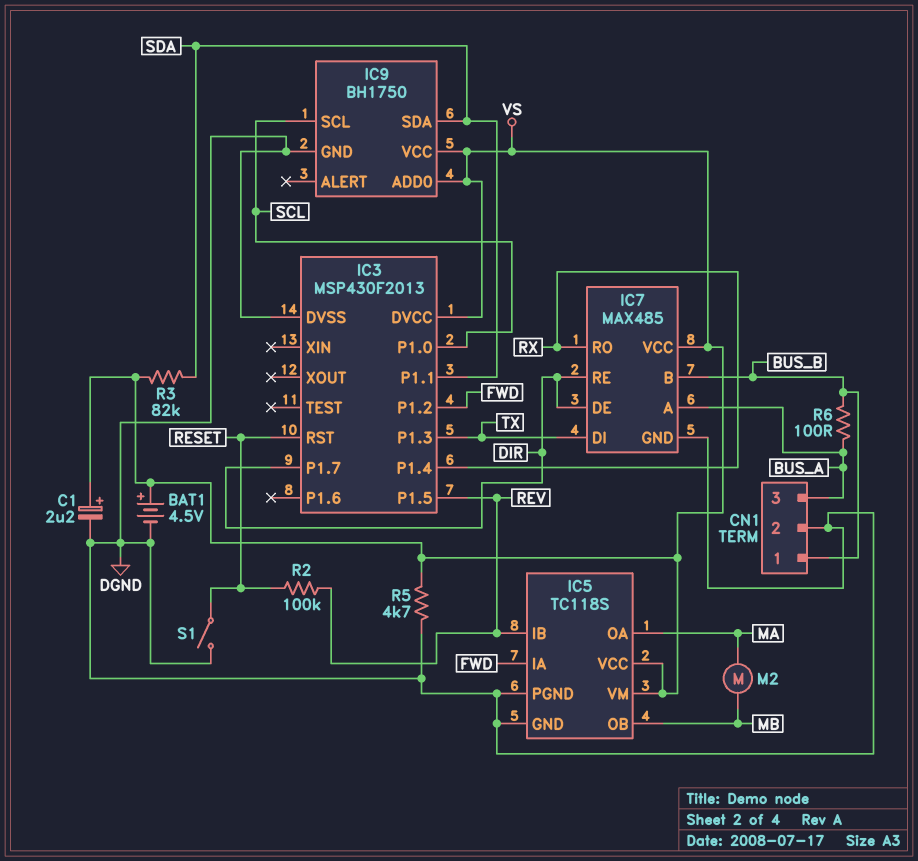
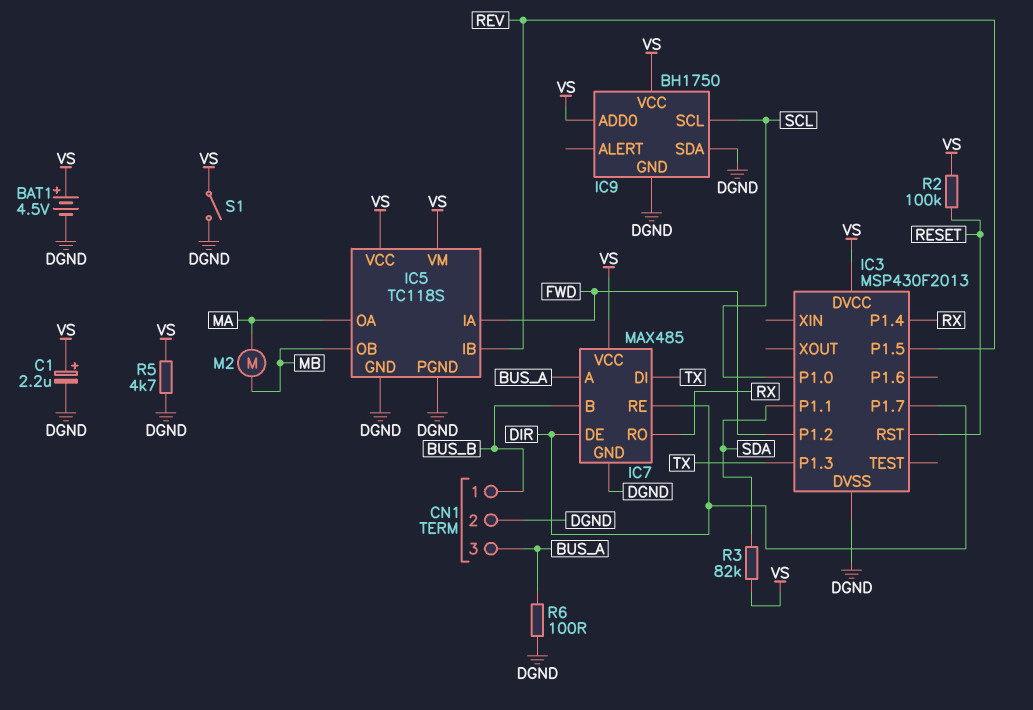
IC9 pin SDA: SDA -> DGND
R2: 100k (RESET, REV) -> 100k (RESET, VS)
R6: 100 (BUS_A, BUS_B) -> 100 (BUS_A, DGND)
S1: switch (DGND, RESET) -> switch (DGND, VS)

